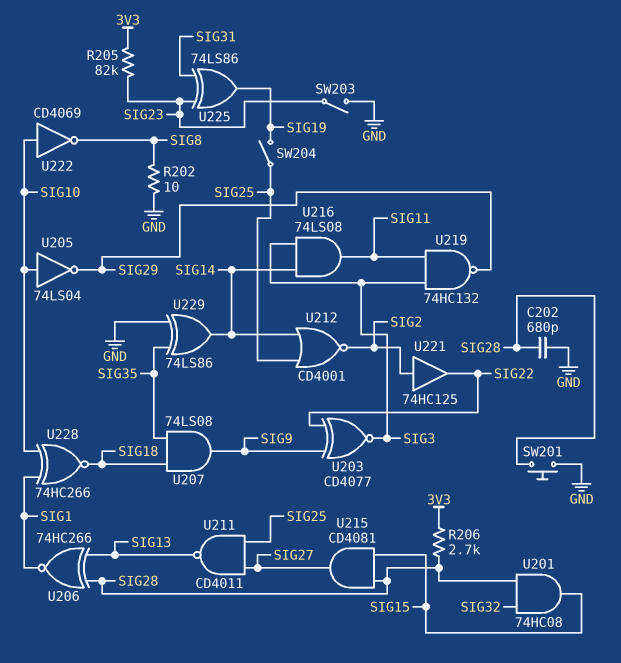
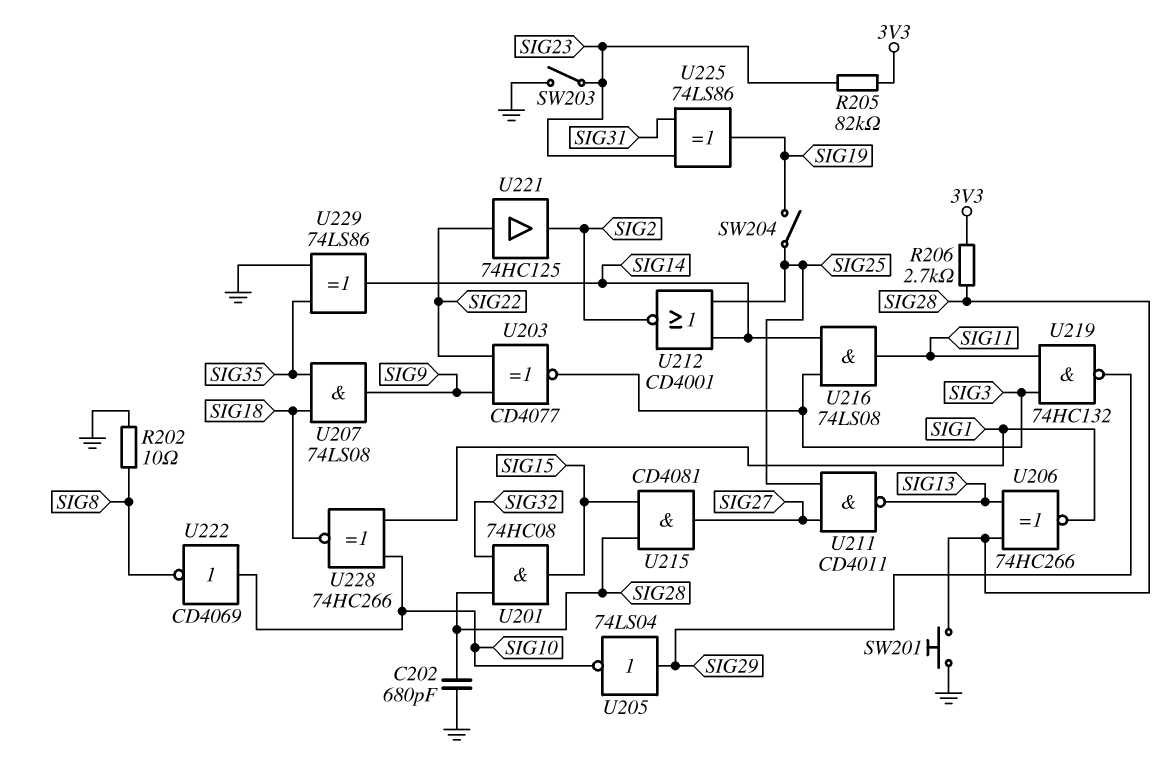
U205: NOT 74LS04 (in SIG10, out SIG29) -> NOT 74LS04 (in SIG29, out SIG10)
U221: buffer 74HC125 (in SIG2, out SIG22) -> buffer 74HC125 (in SIG22, out SIG2)

